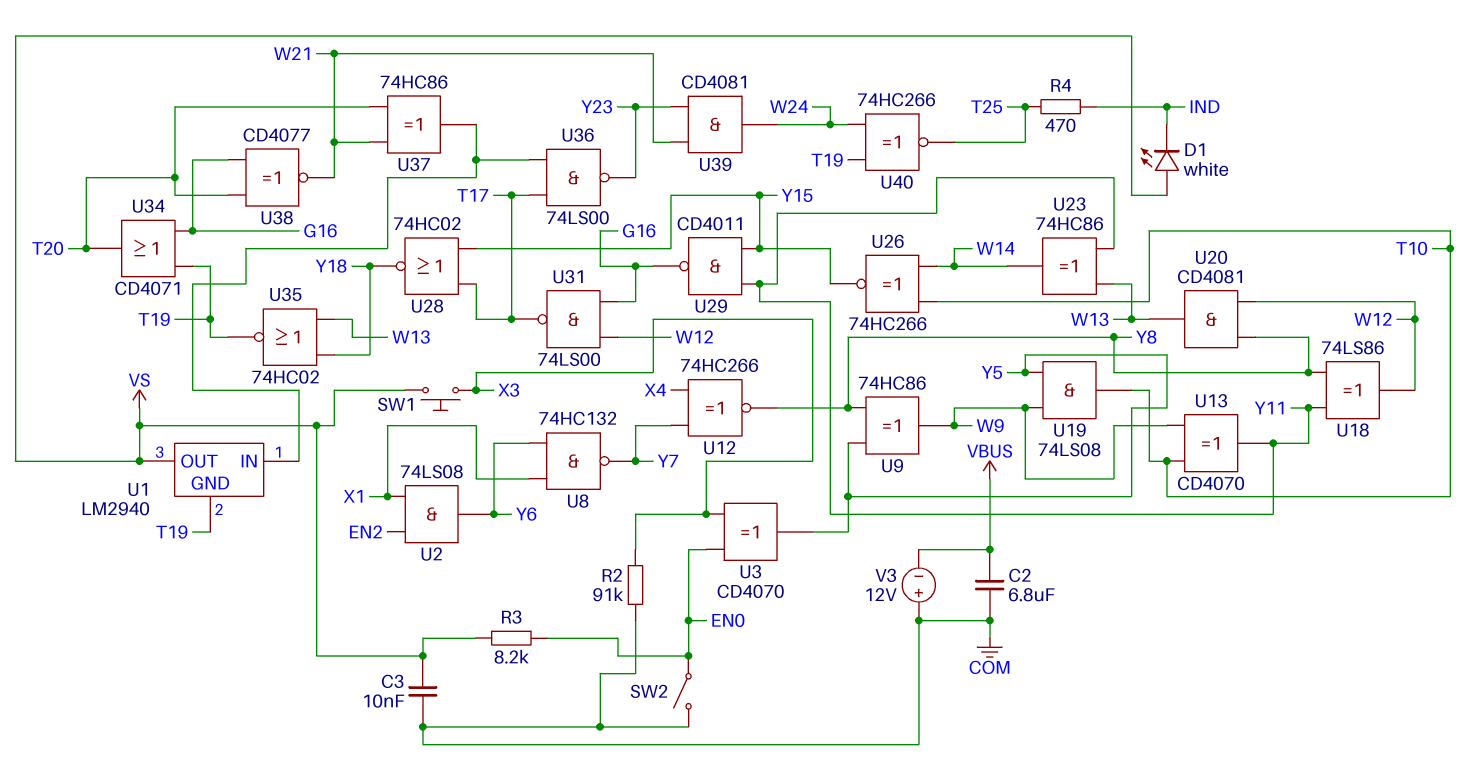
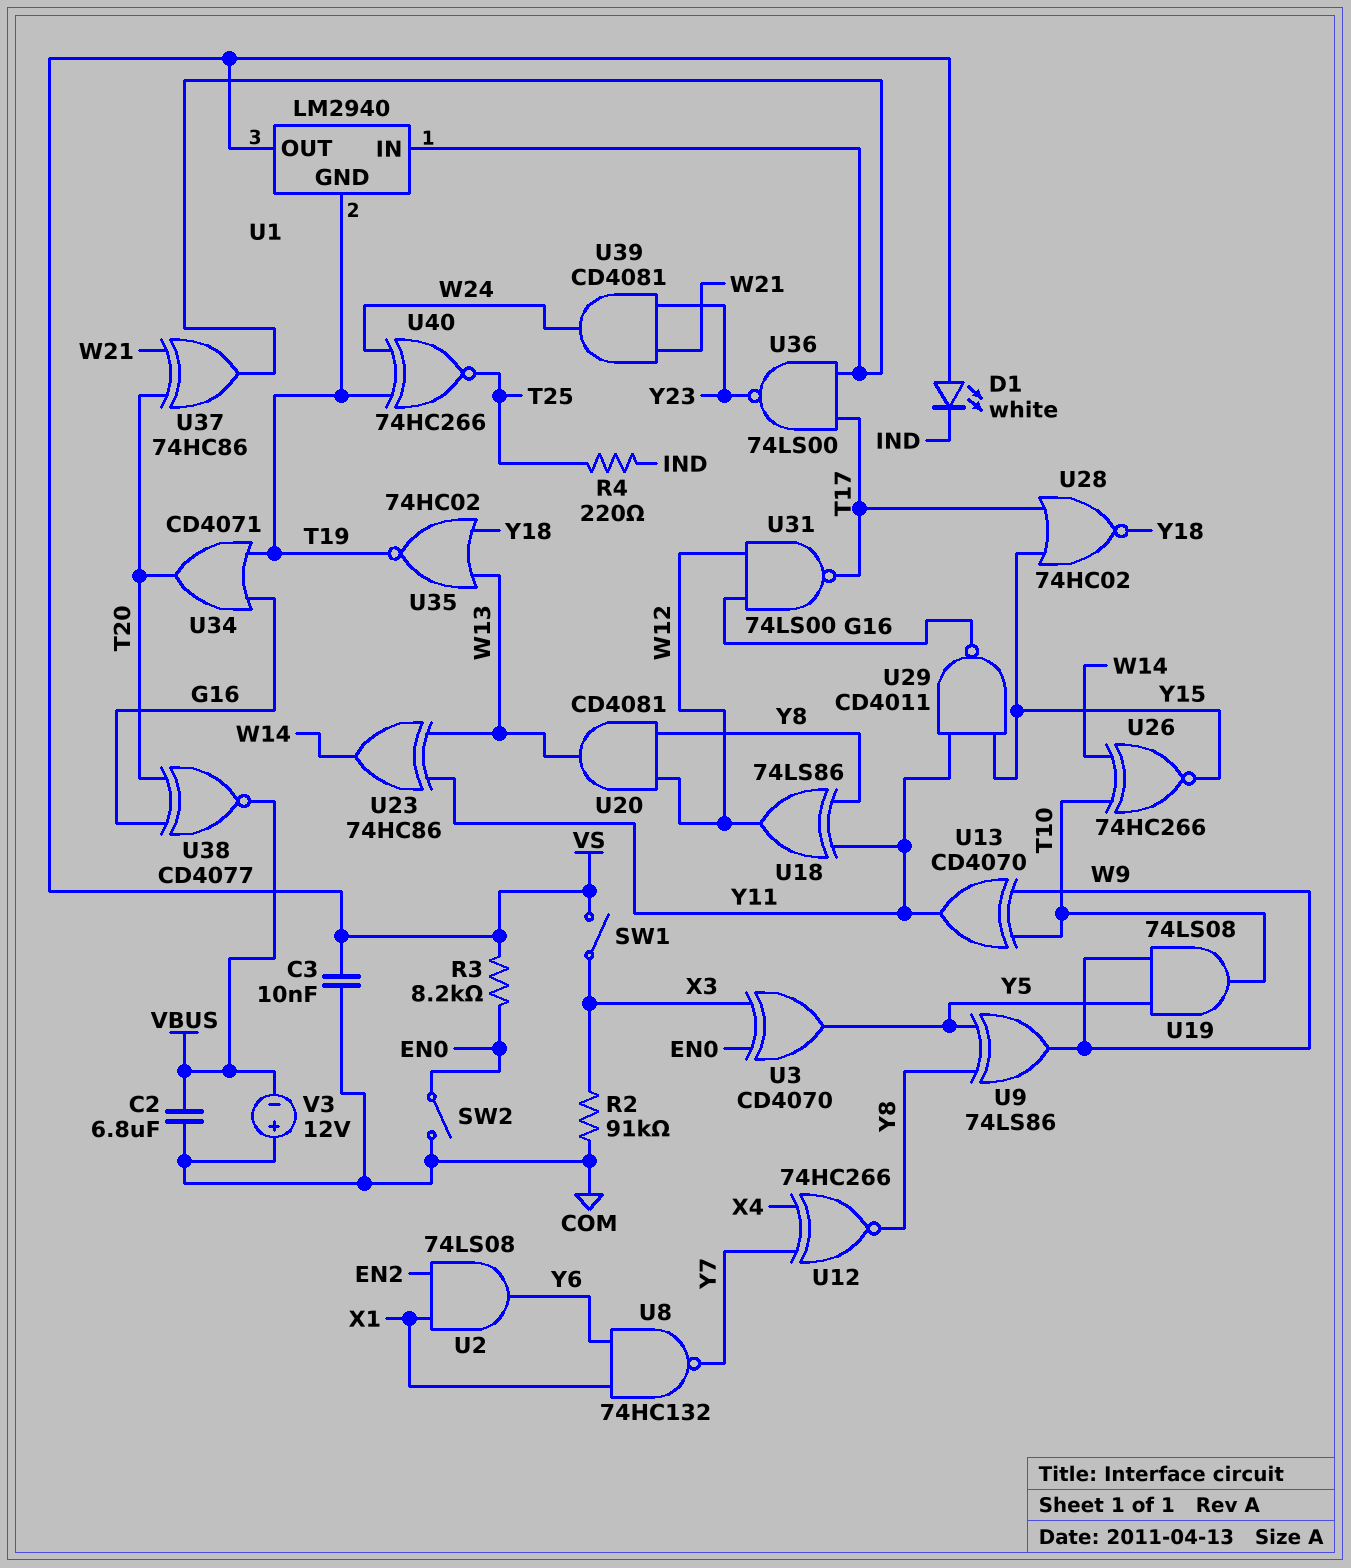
R4: 470 (IND, T25) -> 220 (IND, T25)
SW1: button (VS, X3) -> switch (VS, X3)
U9: XOR 74HC86 (in Y5, in Y8, out W9) -> XOR 74LS86 (in Y5, in Y8, out W9)
U38: XNOR CD4077 (in G16, in T20, out W21) -> XNOR CD4077 (in G16, in T20, out VBUS)

